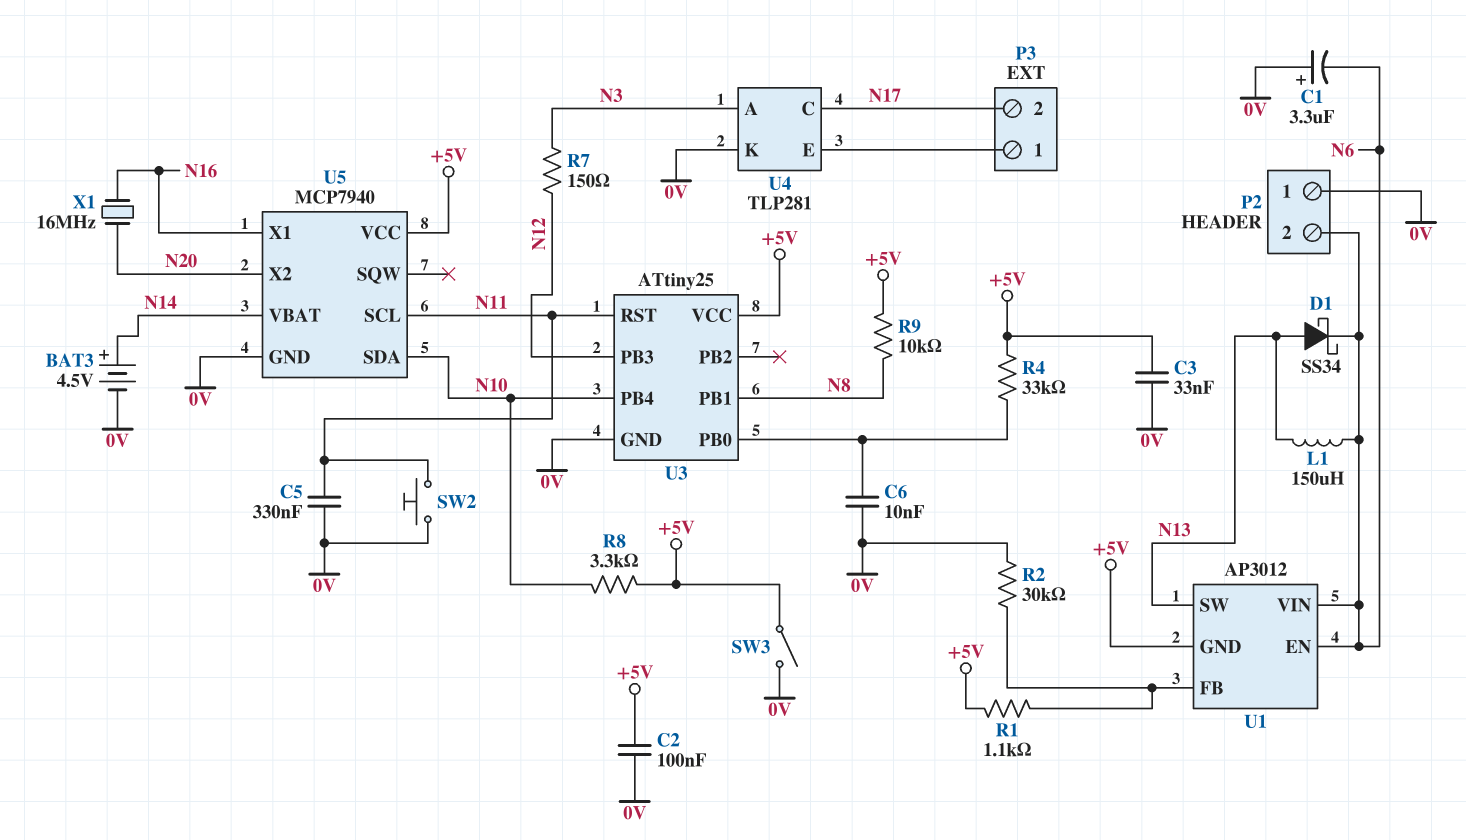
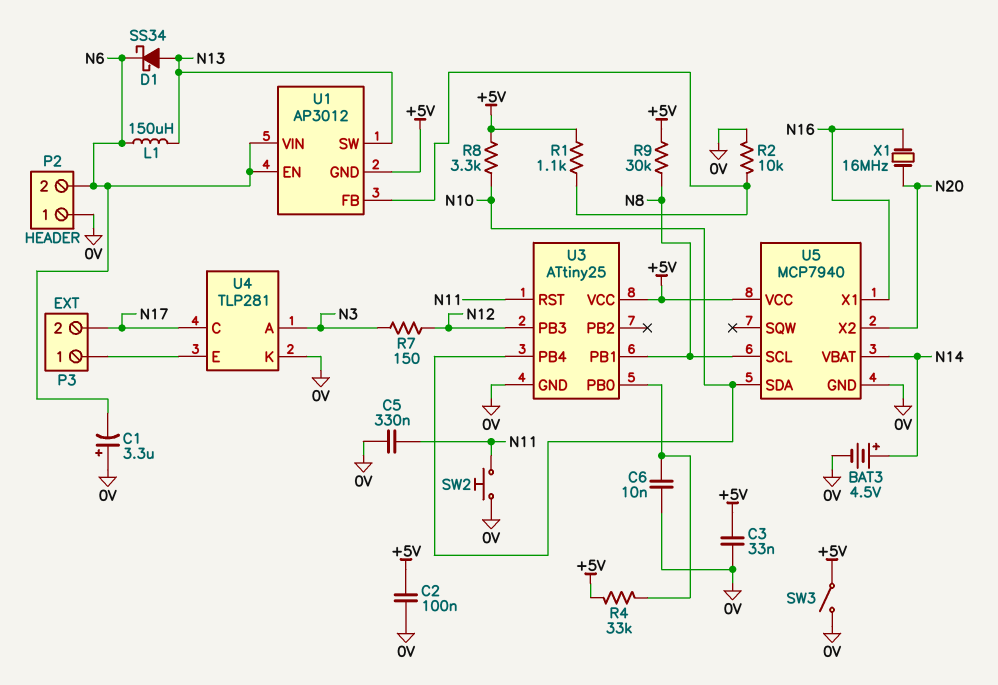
R2: 30k (0V, U1/FB) -> 10k (0V, U1/FB)
R9: 10k (+5V, N8) -> 30k (+5V, N8)
U5 pin SCL: N11 -> N8

